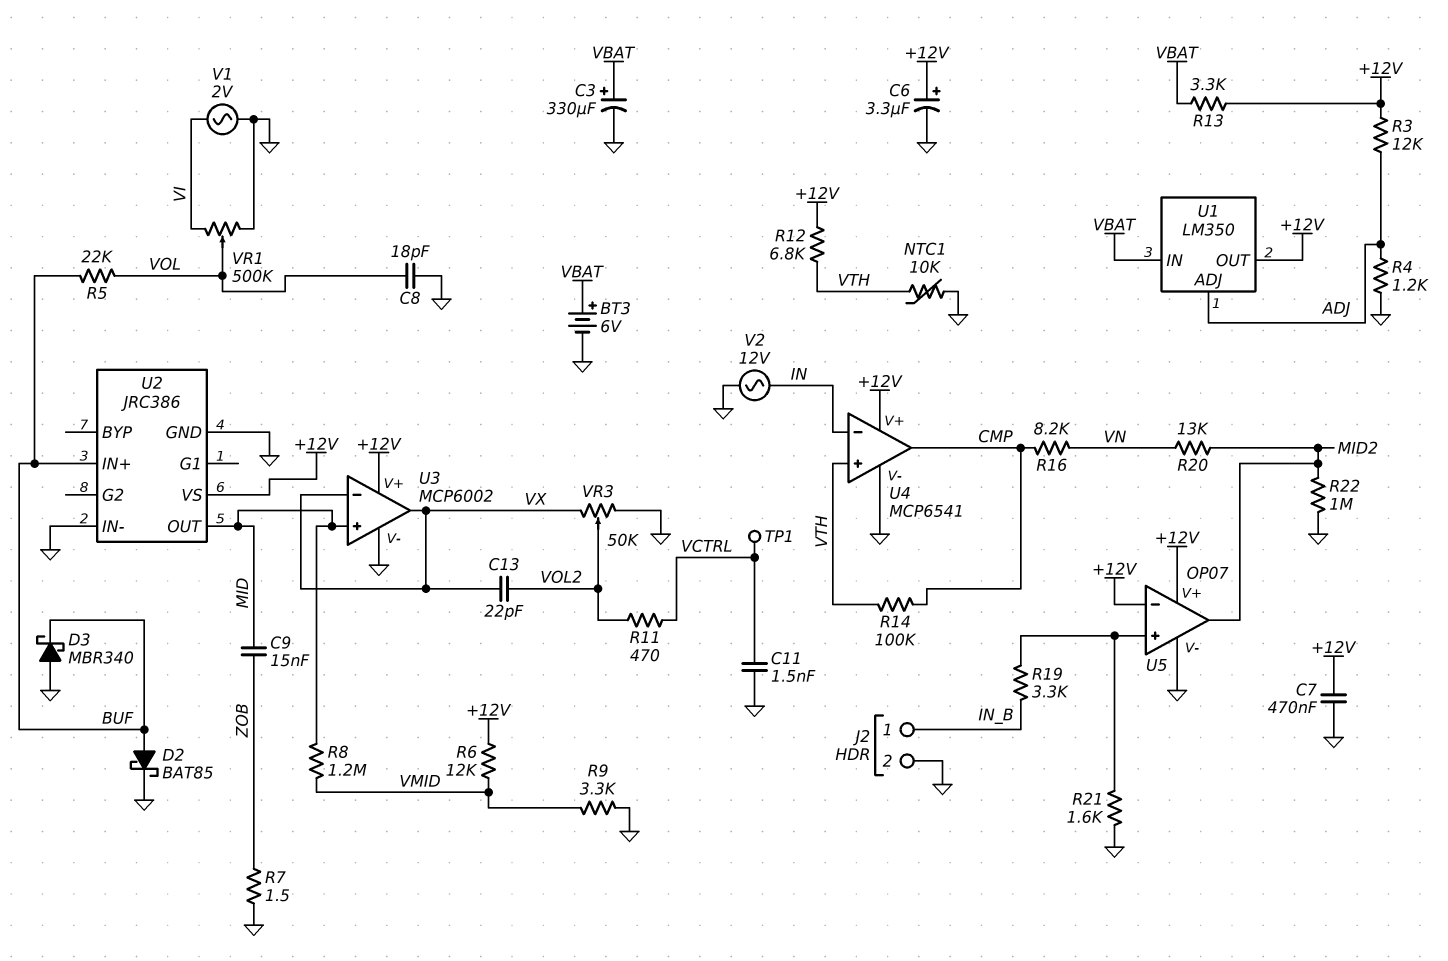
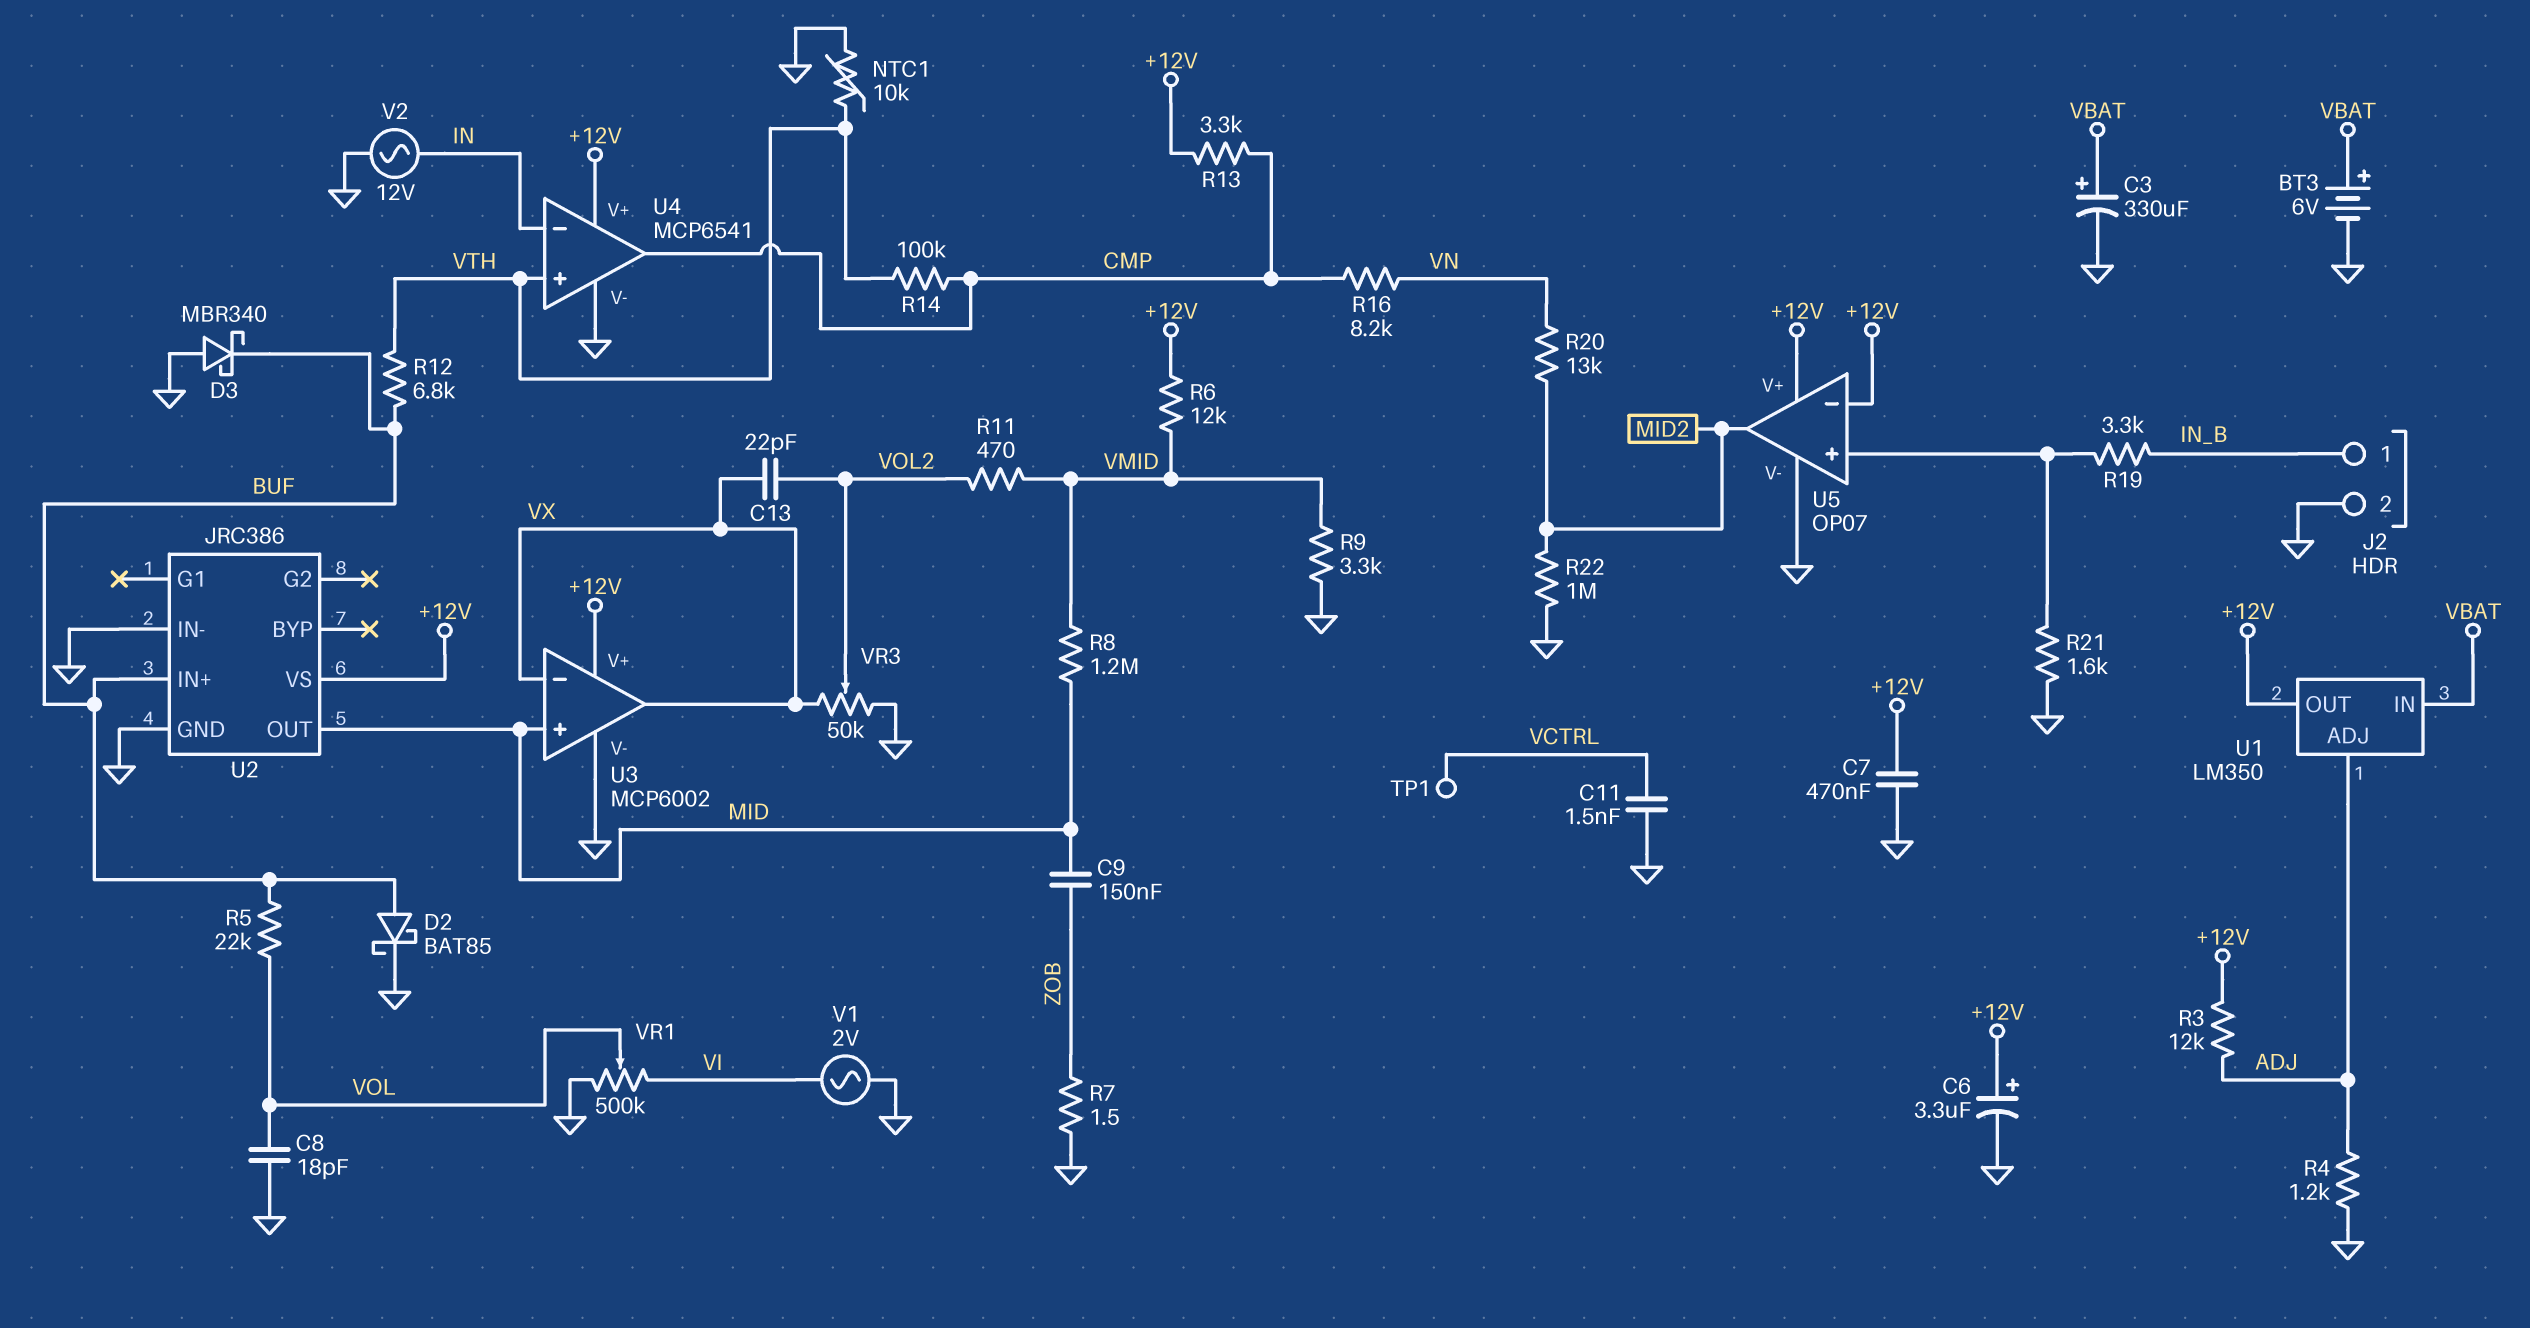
C9: 15nF (MID, ZOB) -> 150nF (MID, ZOB)
R11: 470 (VCTRL, VOL2) -> 470 (VMID, VOL2)
R12: 6.8k (+12V, VTH) -> 6.8k (BUF, VTH)
R13: 3.3k (+12V, VBAT) -> 3.3k (+12V, CMP)

